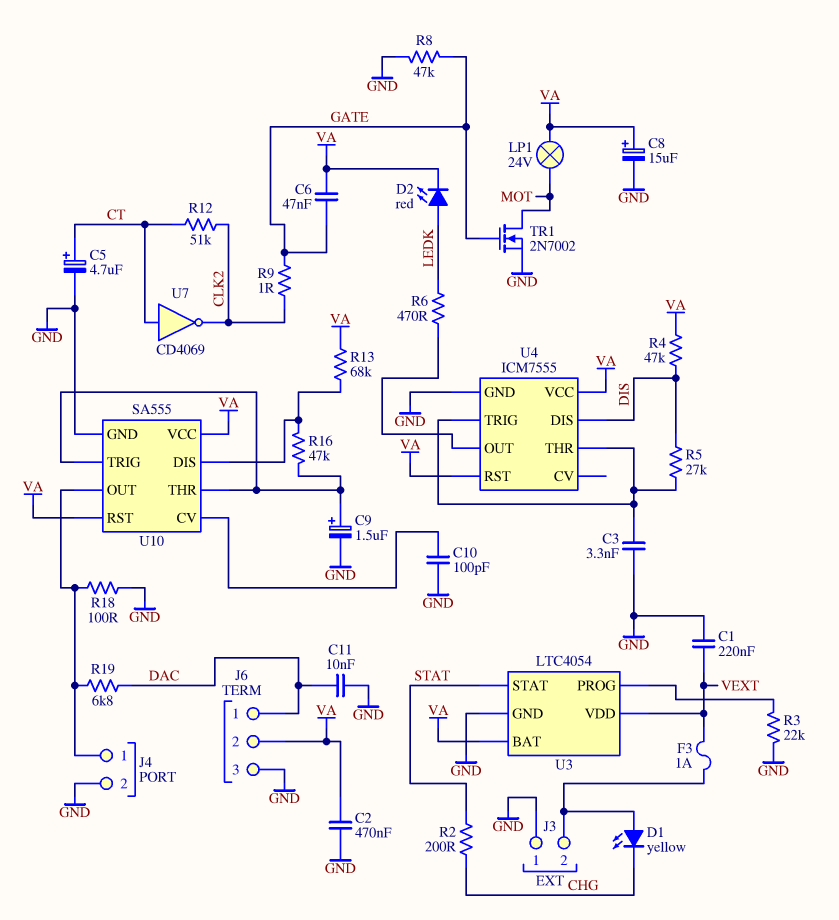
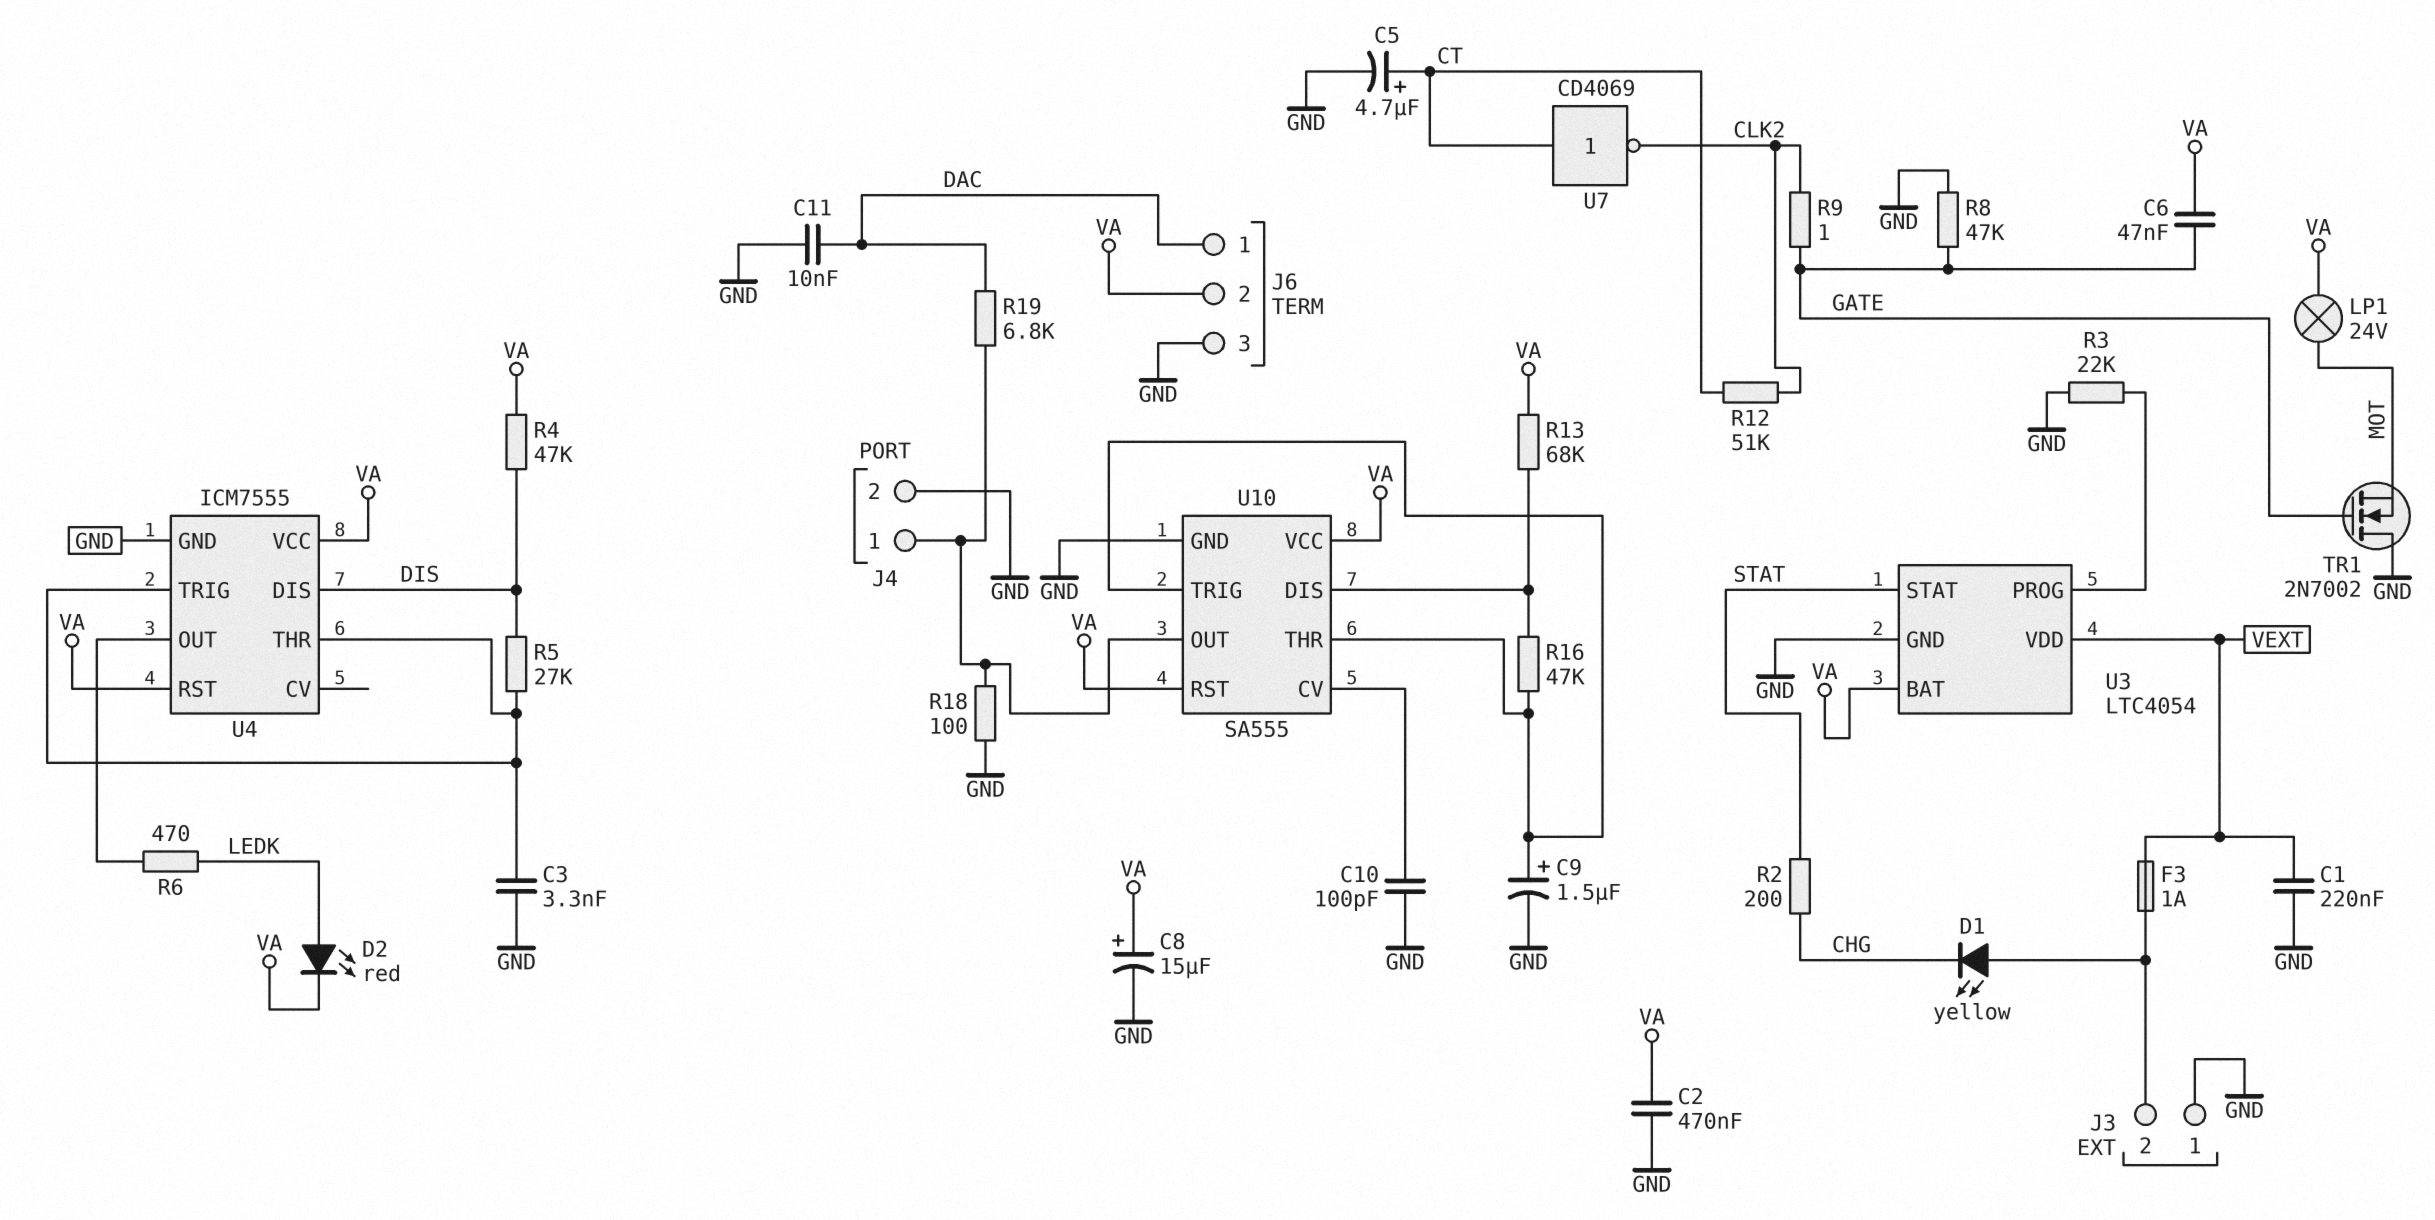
TR1: NMOS 2N7002 (G GATE, D MOT, S GND) -> NMOS 2N7002 (G GATE, D GND, S MOT)

